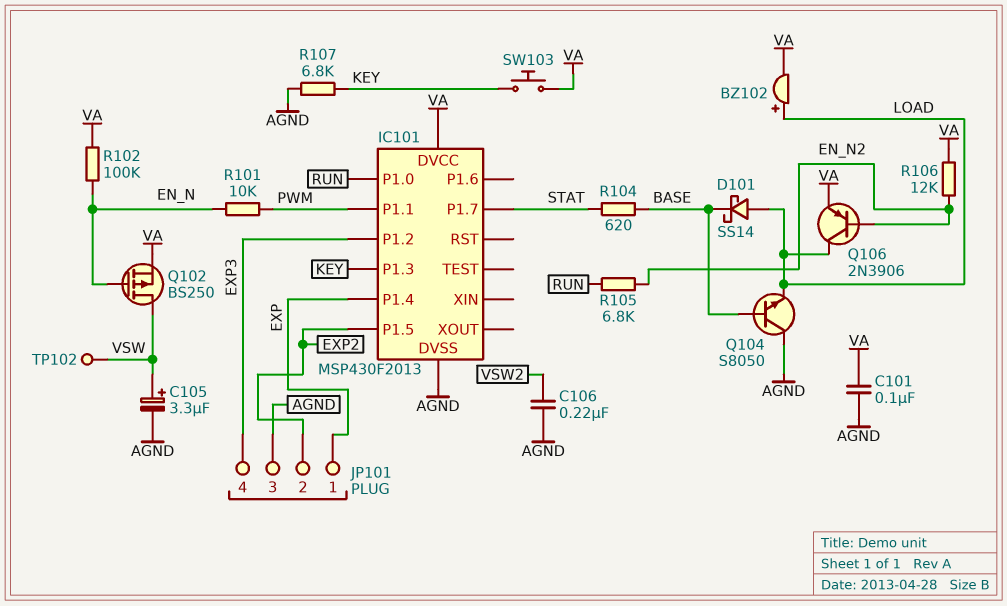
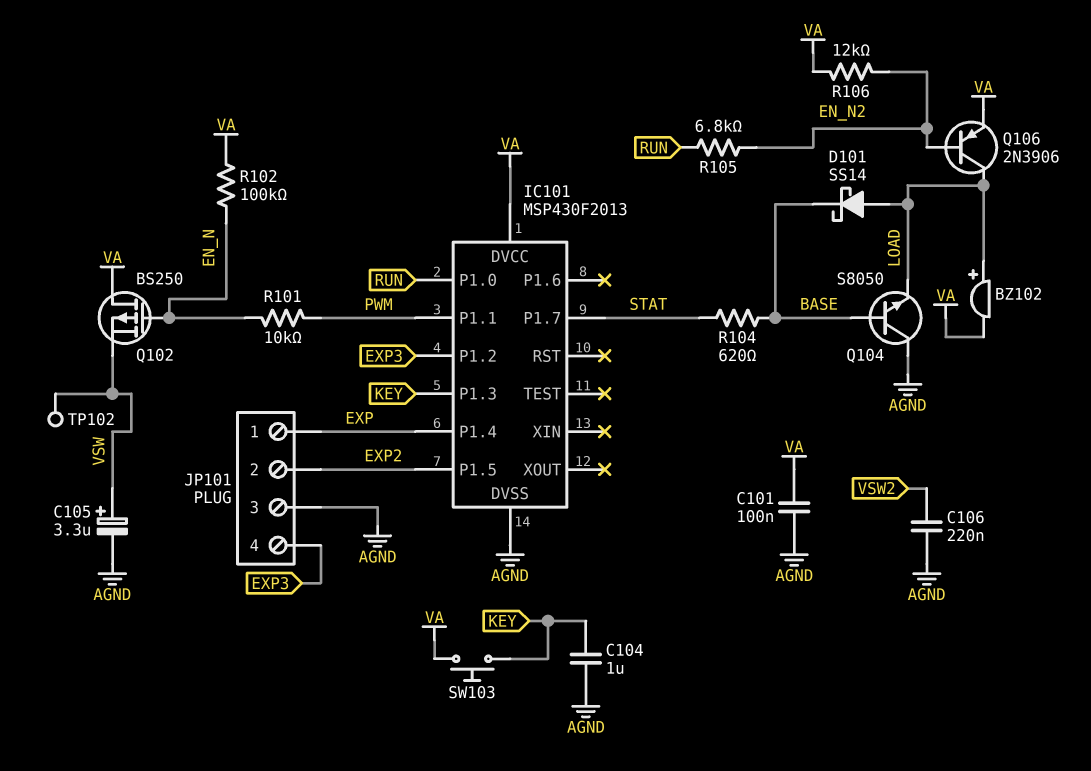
C104: none -> 1uF (AGND, KEY)
Q102: PMOS BS250 (G EN_N, D VSW, S VA) -> PMOS BS250 (G EN_N, D VA, S VSW)
R107: 6.8k (AGND, KEY) -> none

